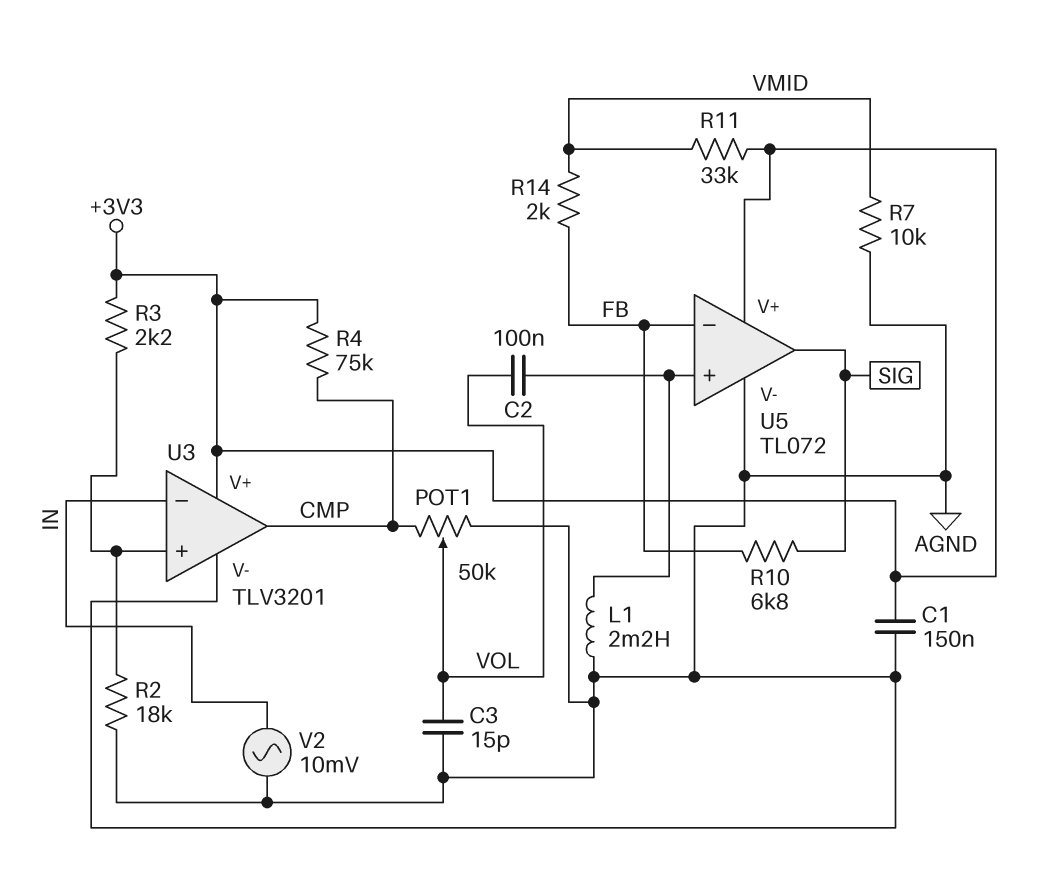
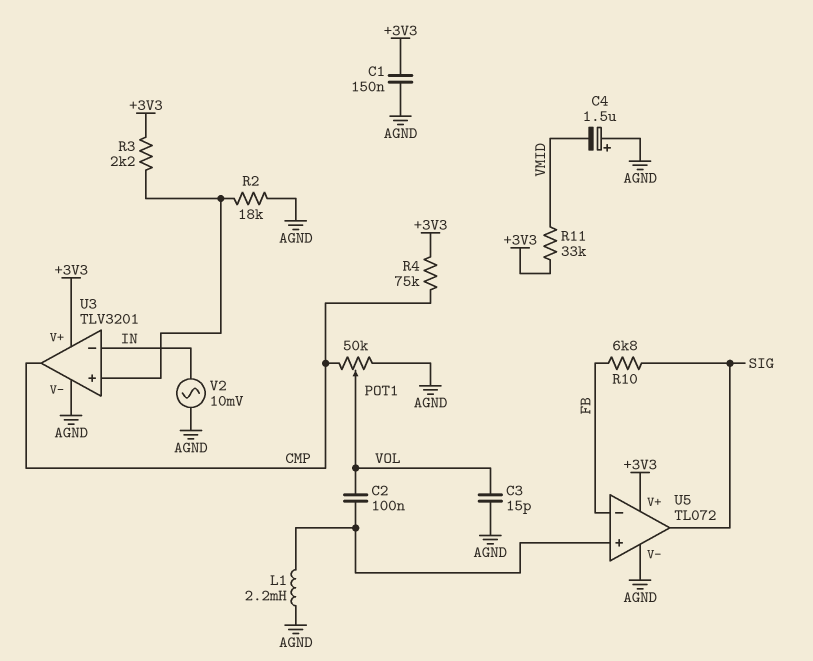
C4: none -> 1.5uF (plus AGND, minus VMID)
R7: 10k (AGND, VMID) -> none
R14: 2k (FB, VMID) -> none

